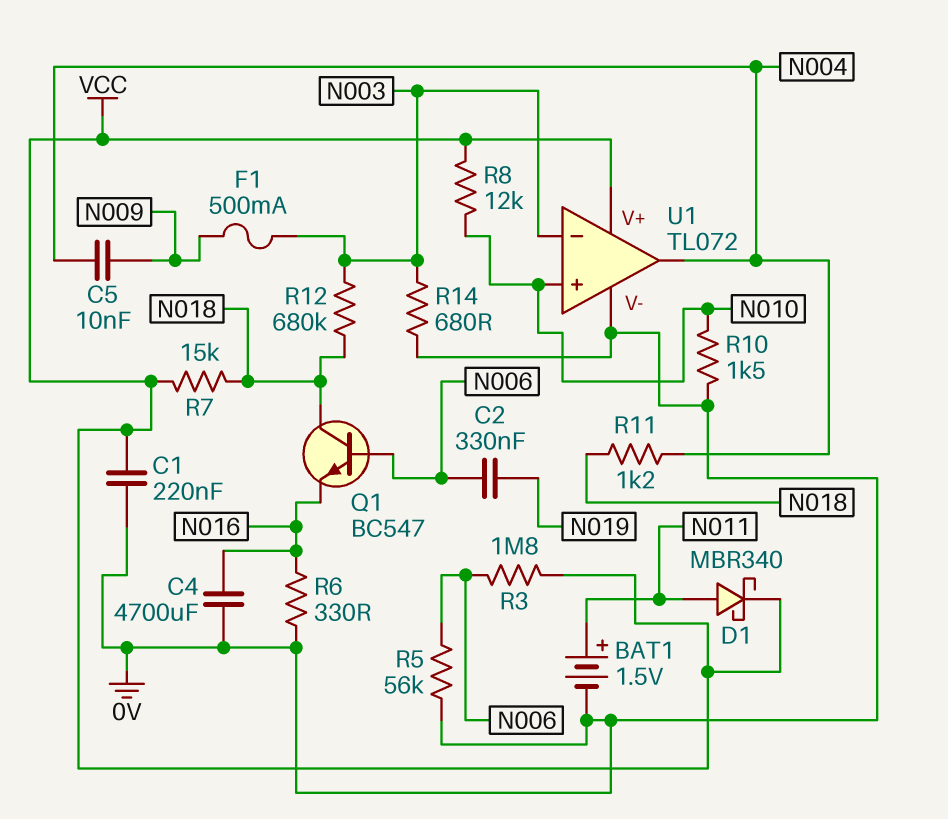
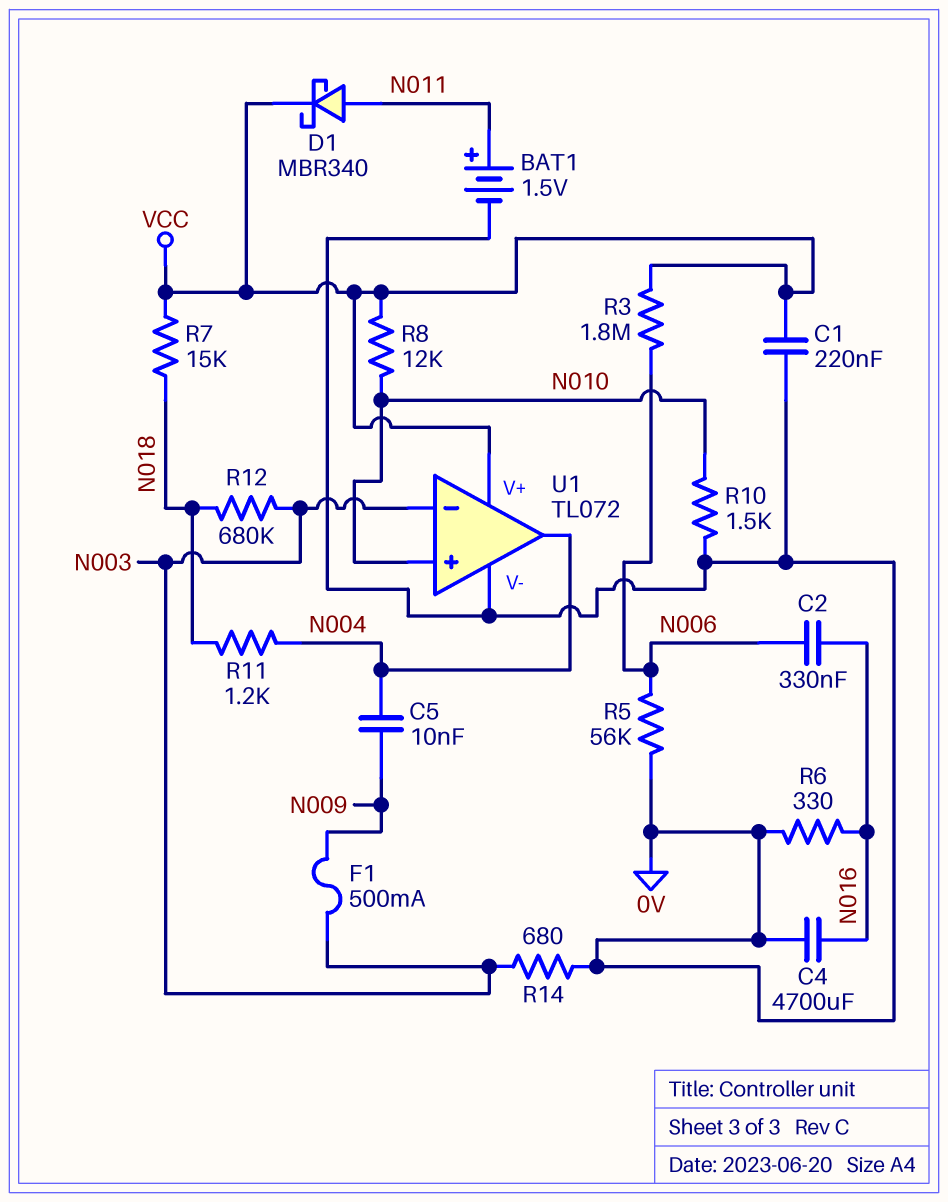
C2: 330nF (N006, N019) -> 330nF (N006, N016)
Q1: NPN BC547 (B N006, C N018, E N016) -> none

